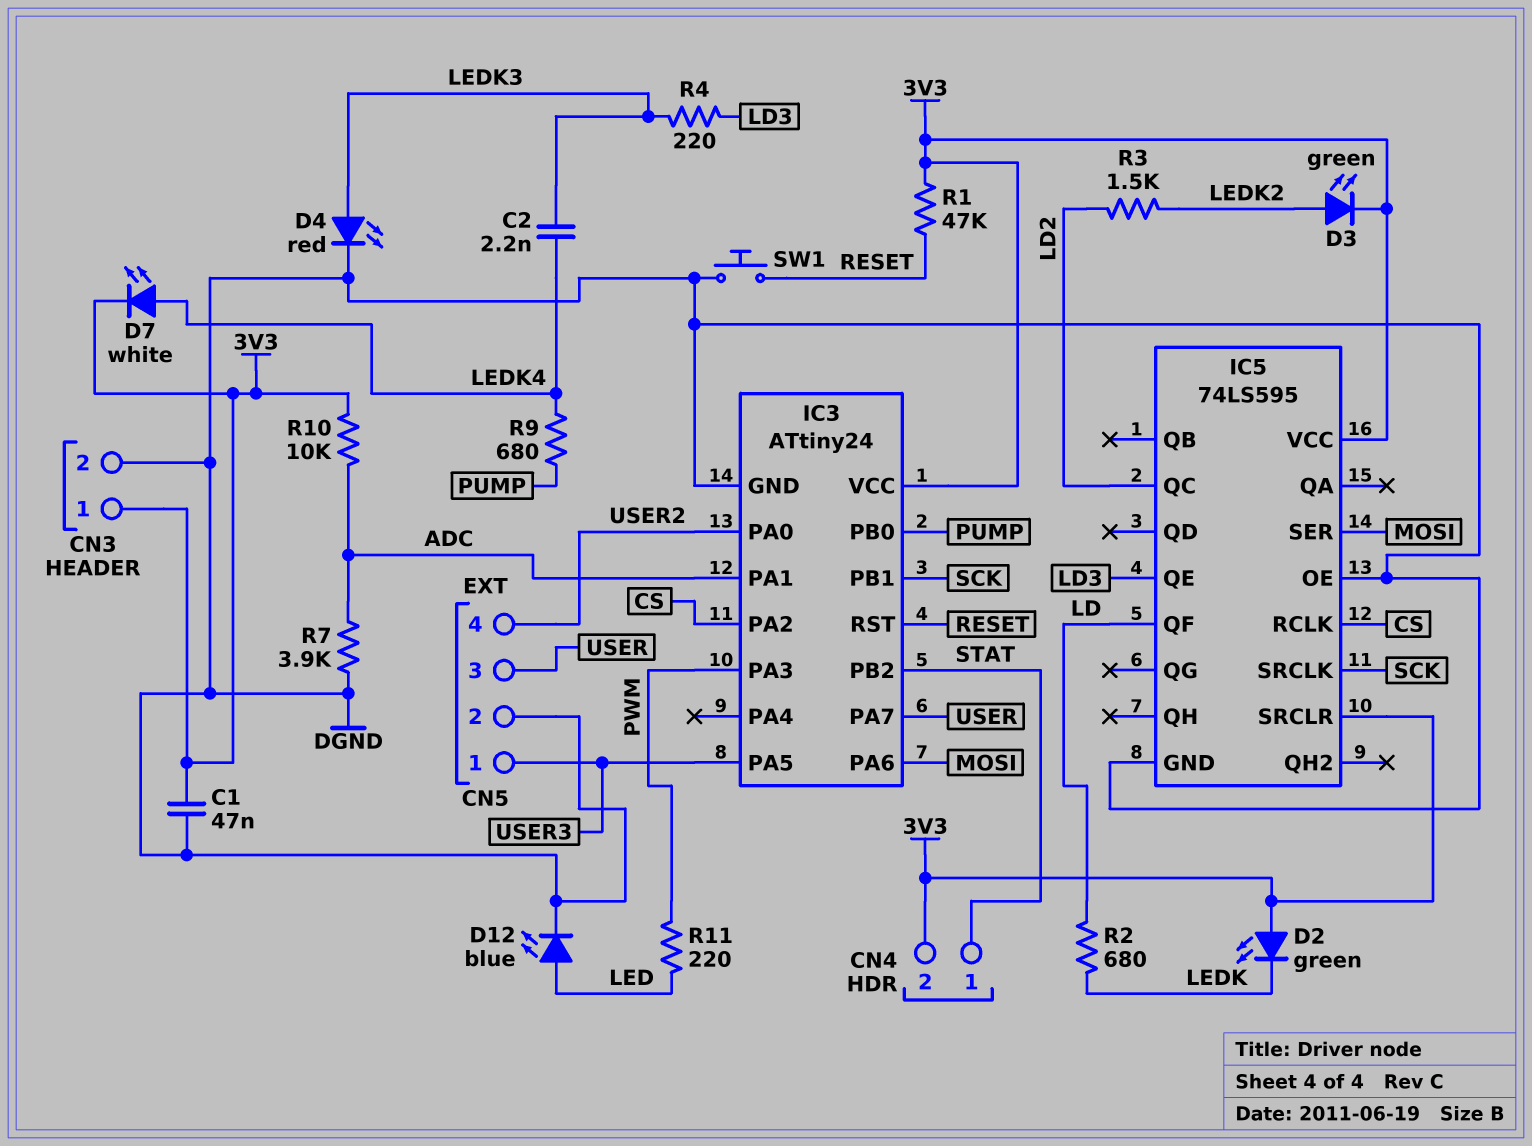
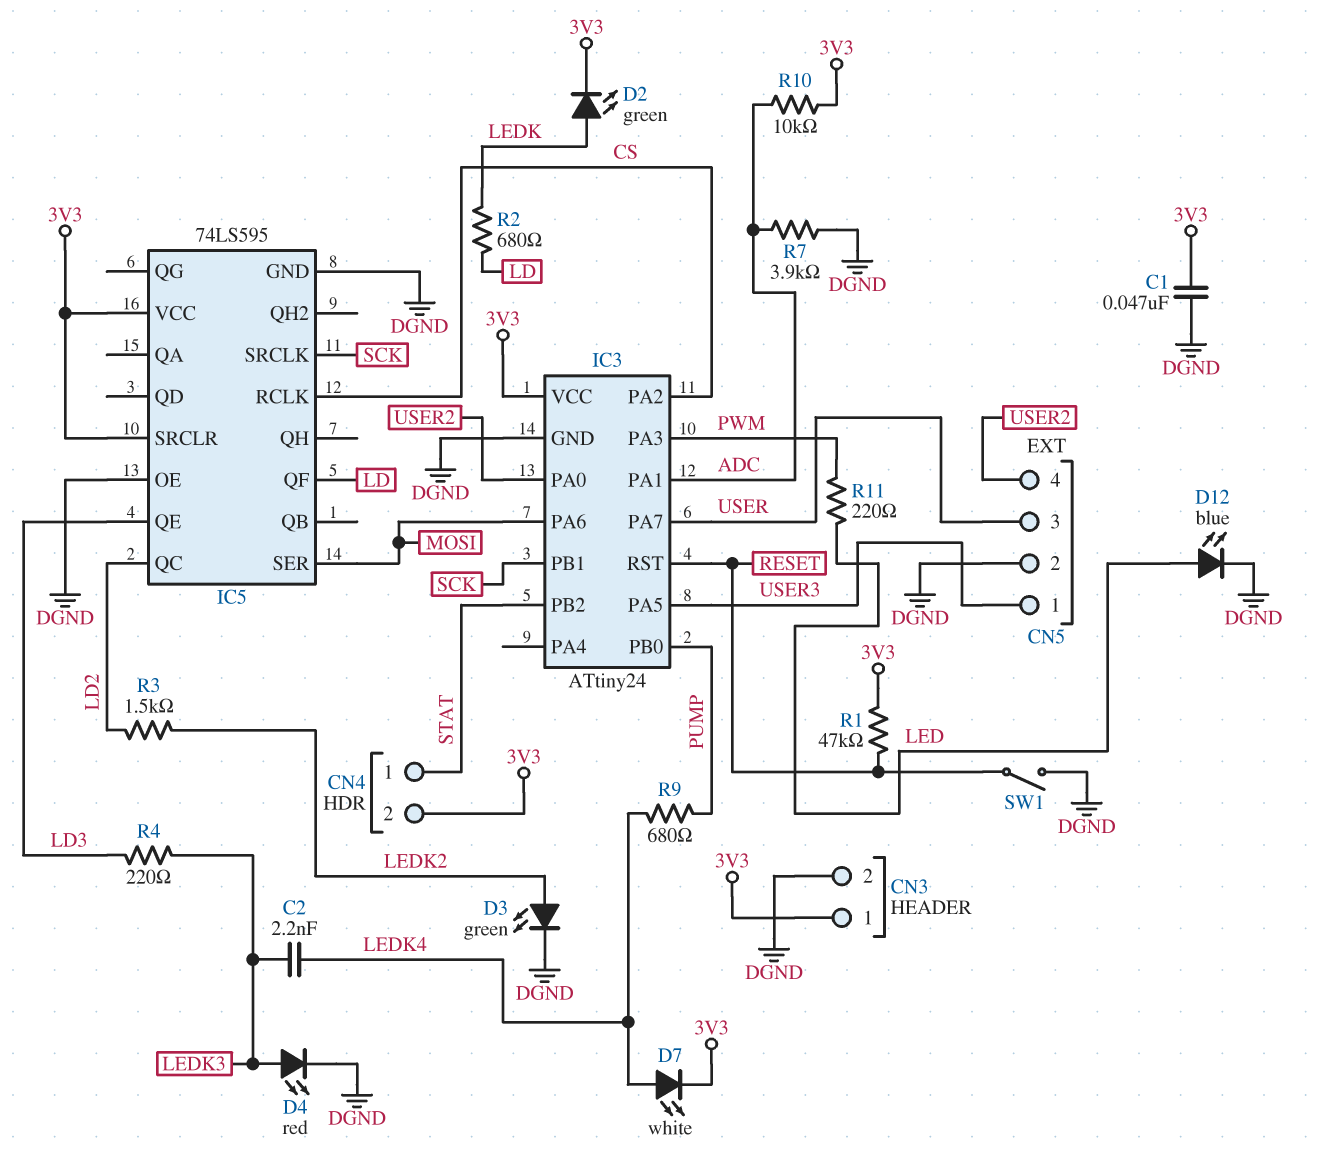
D2: LED green (A 3V3, K LEDK) -> LED green (A LEDK, K 3V3)
D3: LED green (A LEDK2, K 3V3) -> LED green (A LEDK2, K DGND)
SW1: button (DGND, RESET) -> switch (DGND, RESET)

